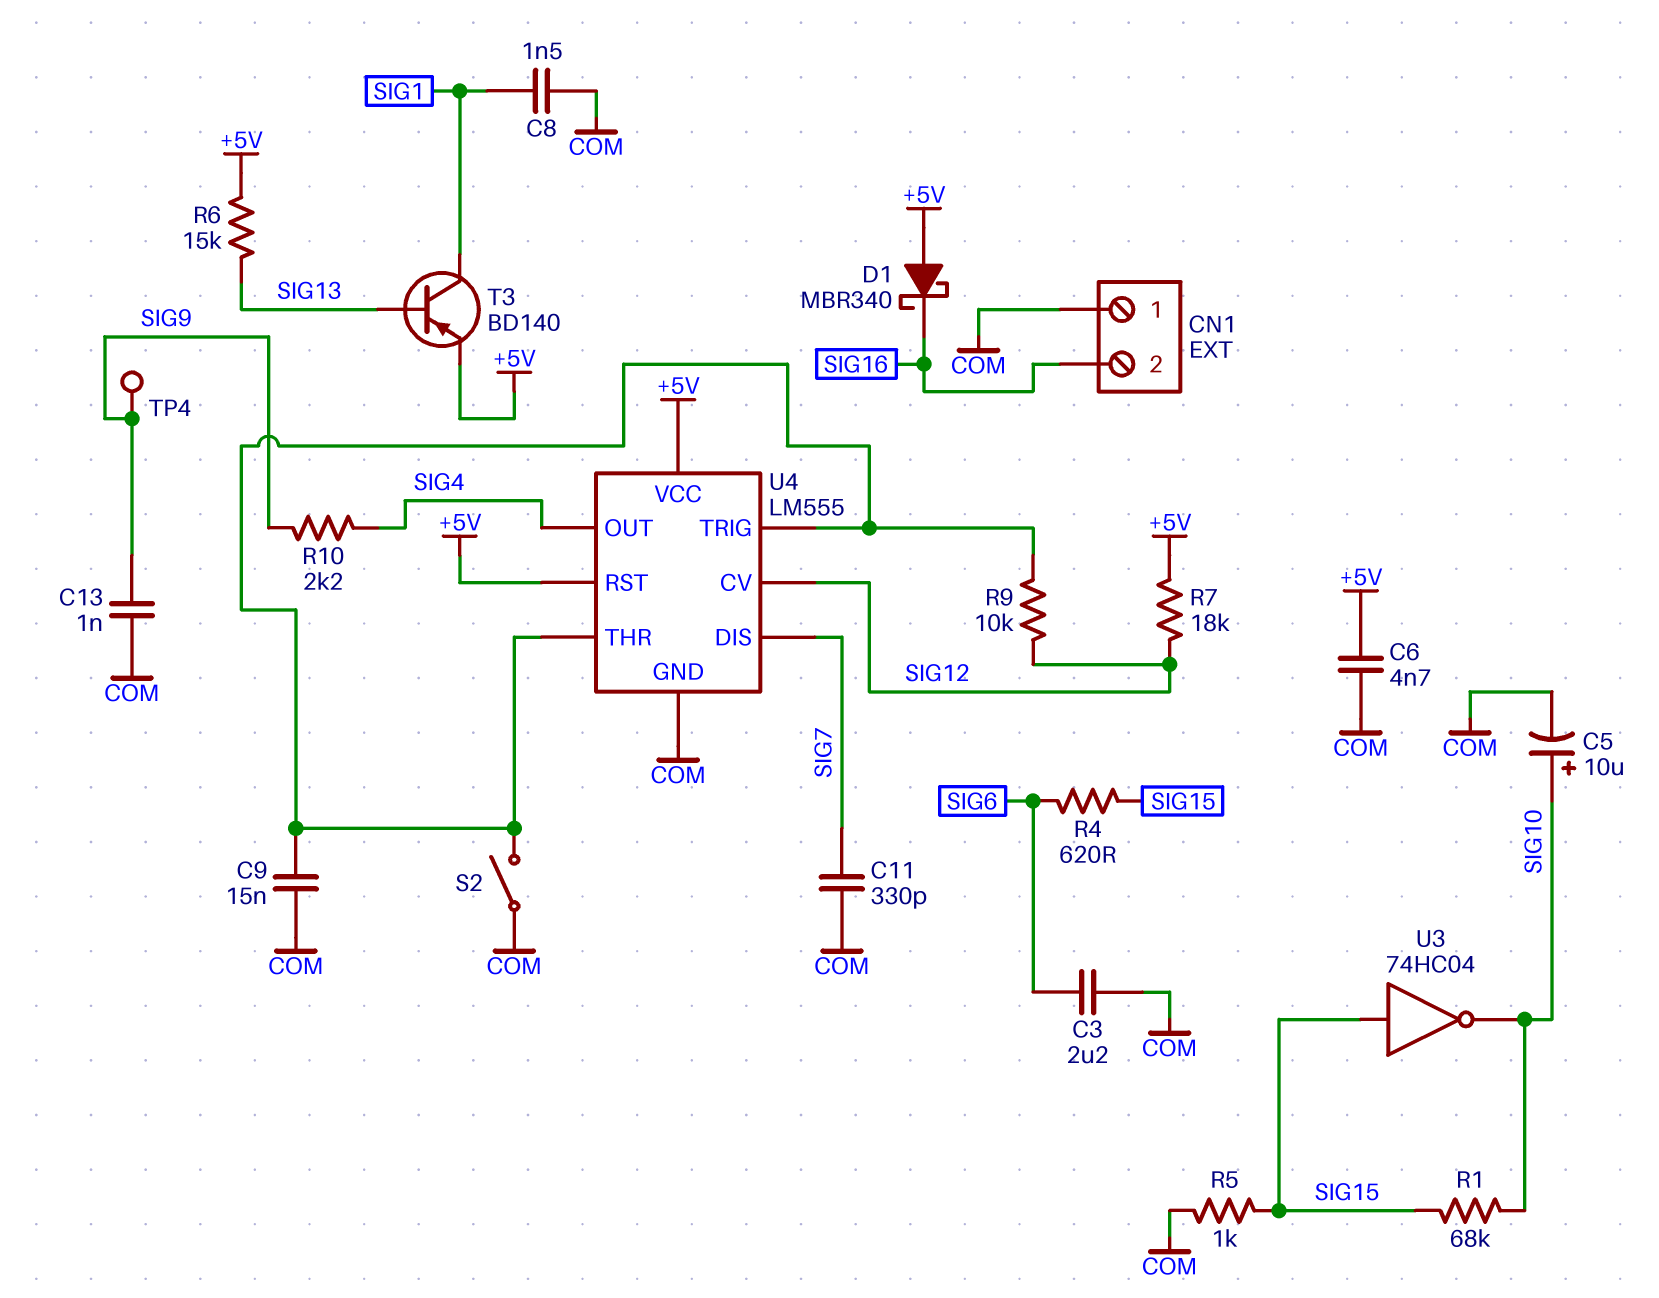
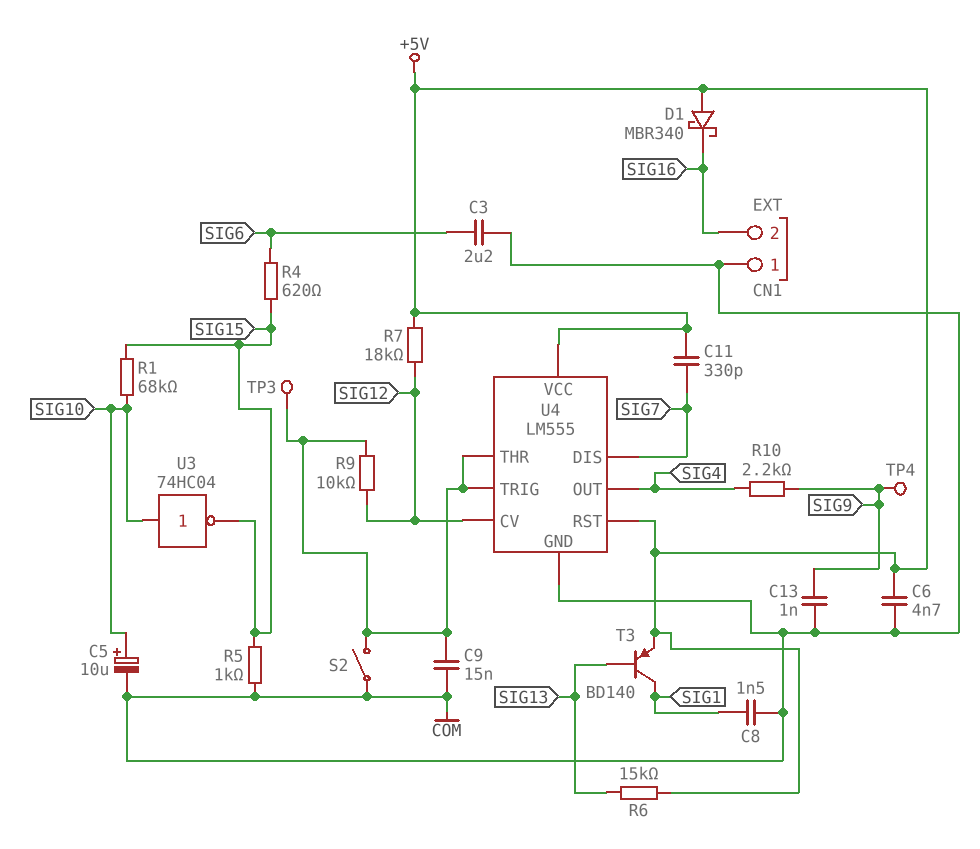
C11: 330pF (COM, SIG7) -> 330pF (+5V, SIG7)
TP3: none -> test point (U4/THR)
U3: NOT 74HC04 (in SIG15, out SIG10) -> NOT 74HC04 (in SIG10, out SIG15)

